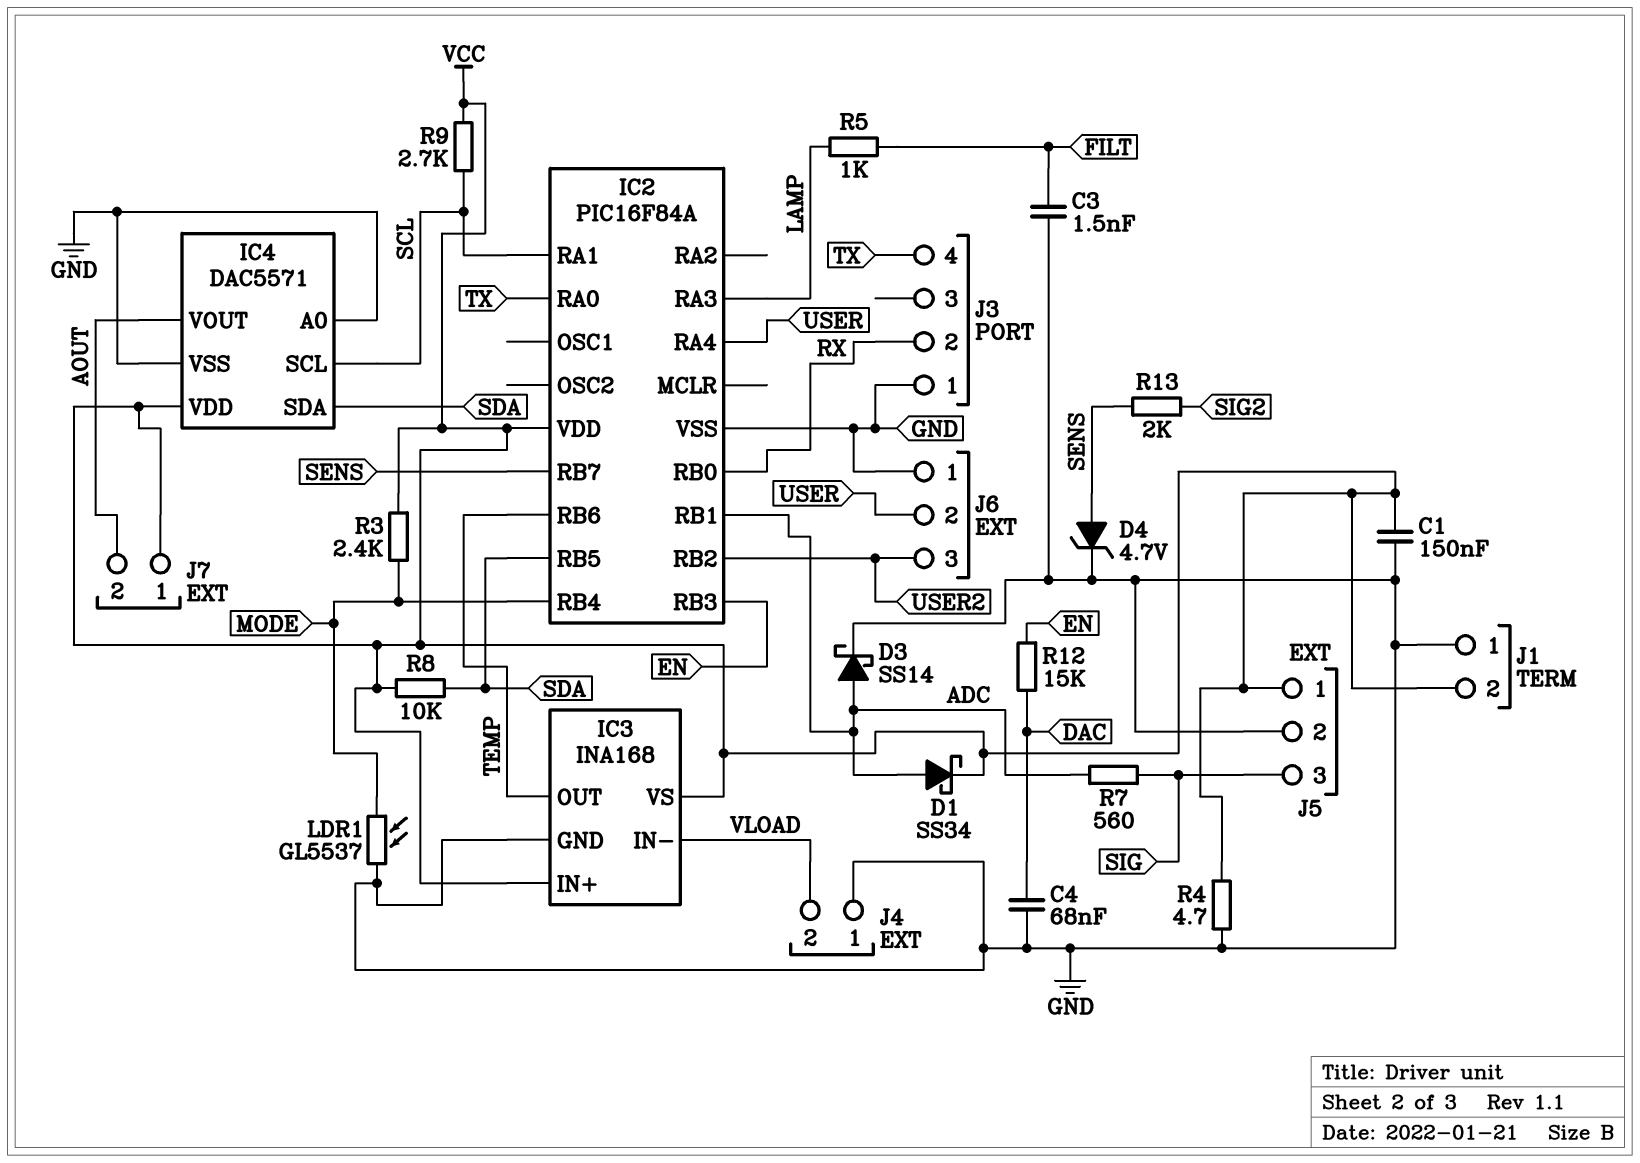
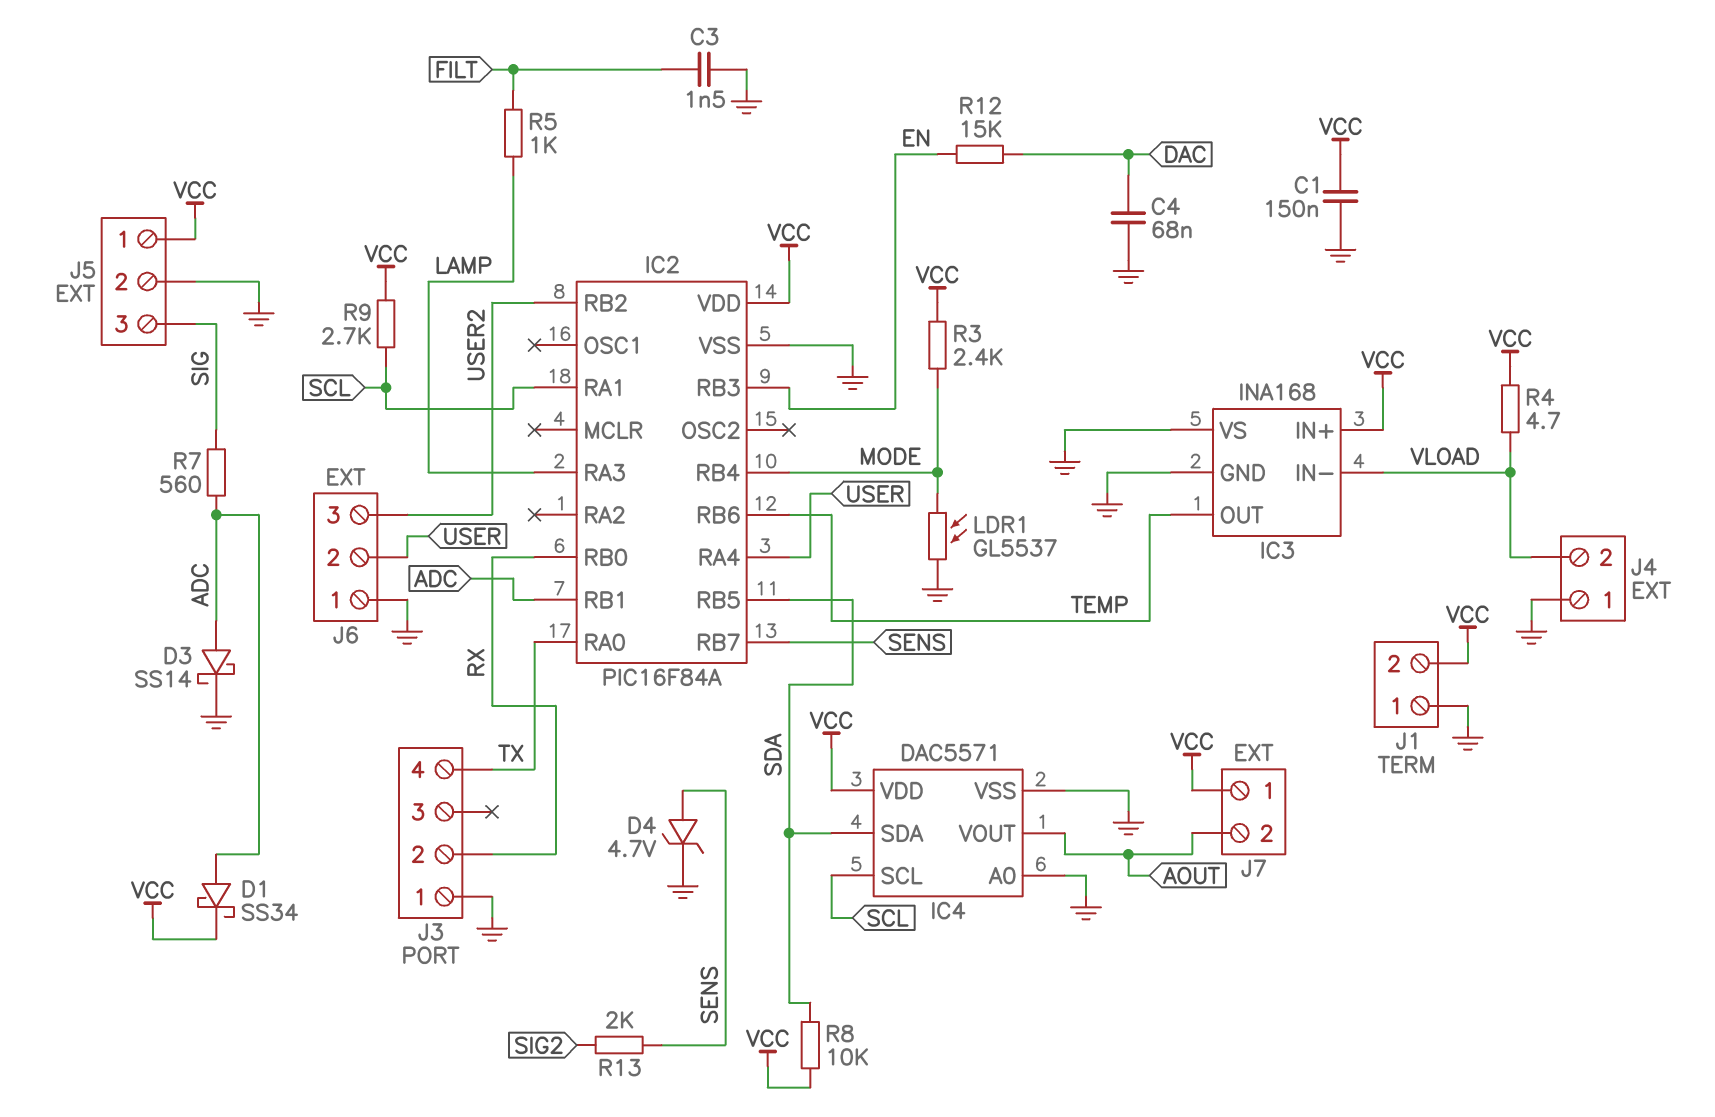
IC3 pin VS: VCC -> GND
R4: 4.7 (GND, VCC) -> 4.7 (VCC, VLOAD)

